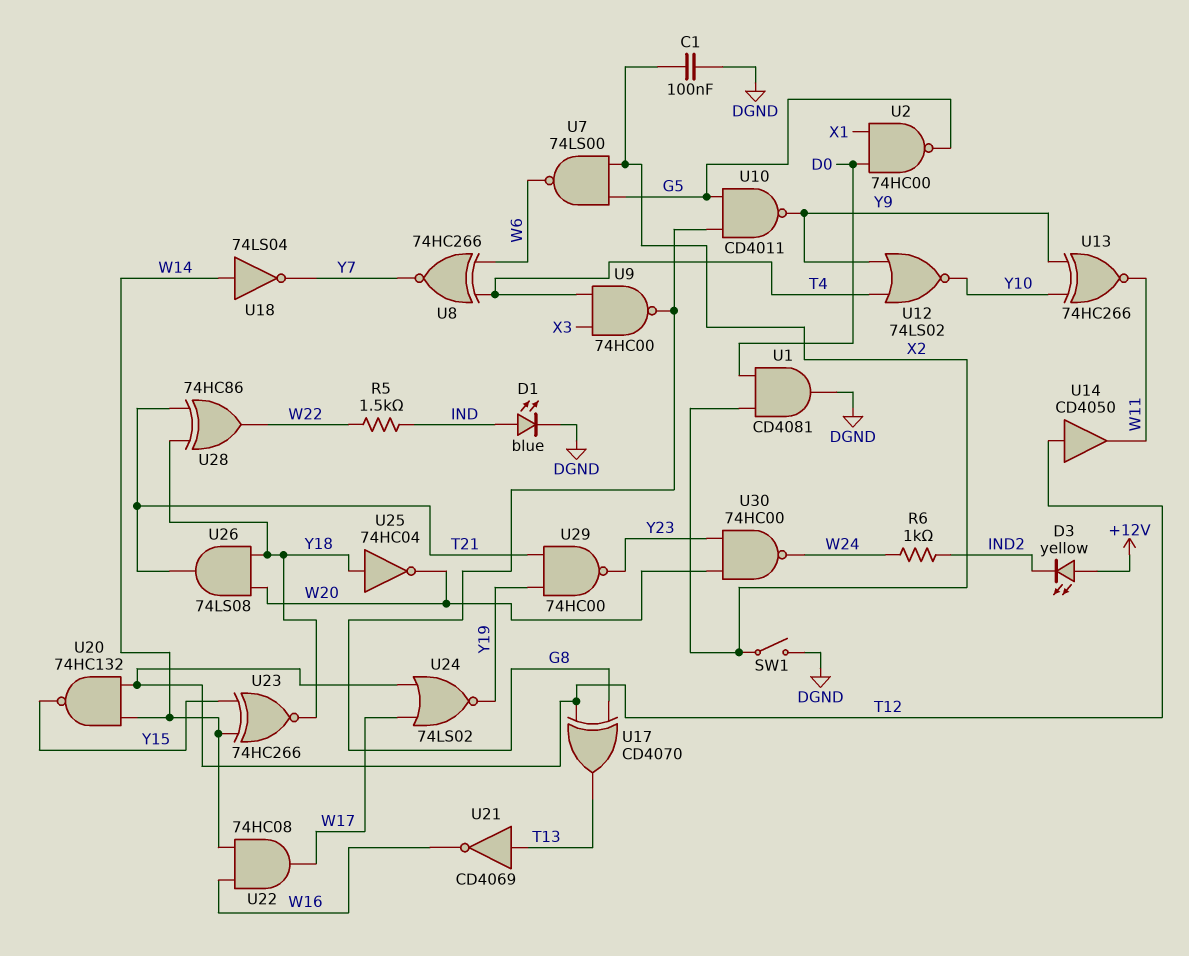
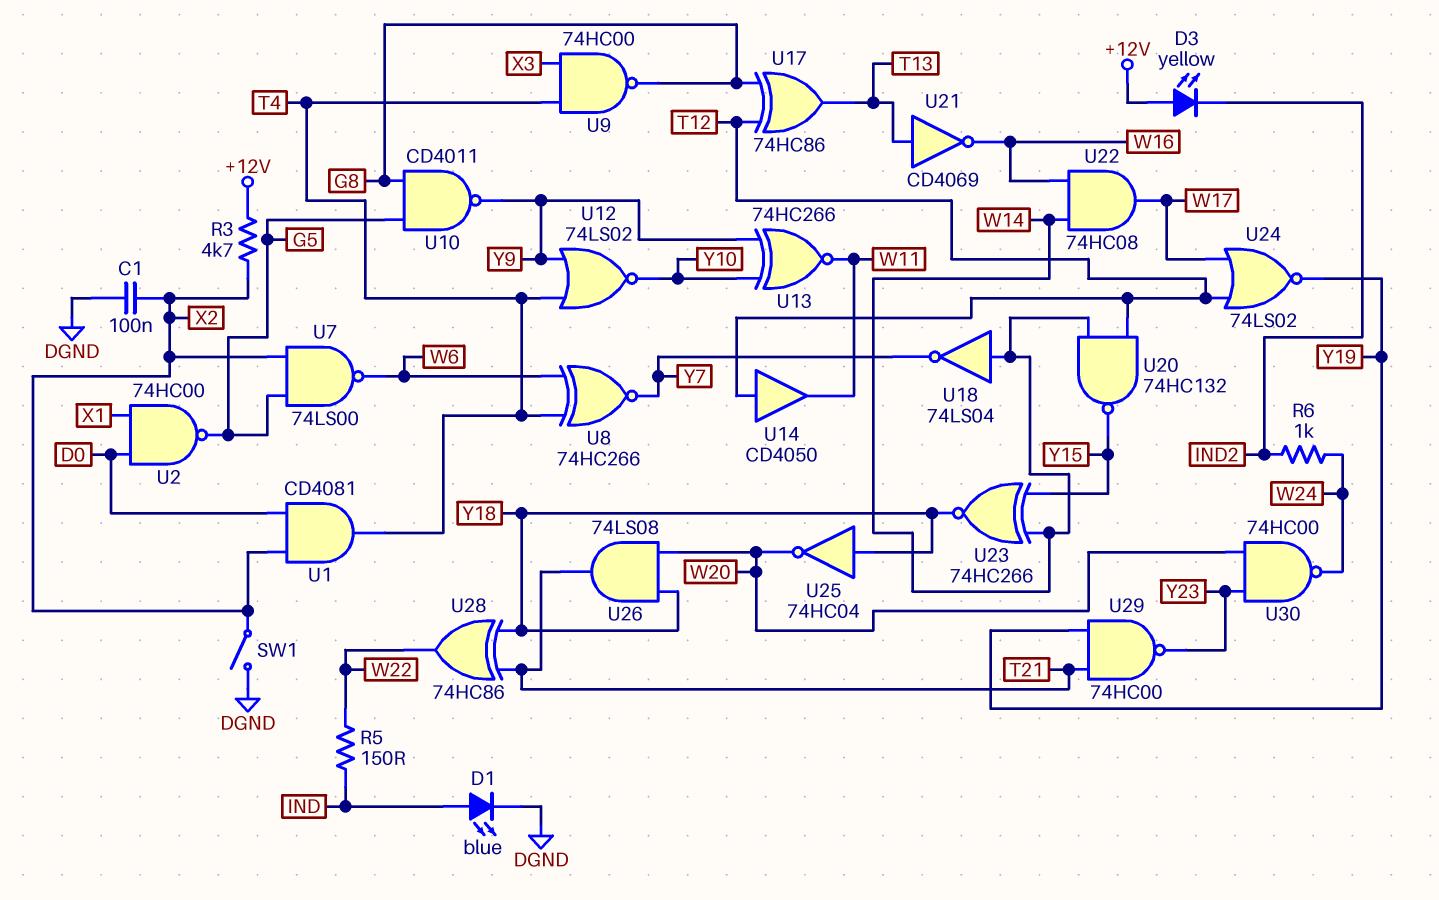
R3: none -> 4.7k (+12V, X2)
R5: 1.5k (IND, W22) -> 150 (IND, W22)
U1: AND CD4081 (in D0, in X2, out DGND) -> AND CD4081 (in D0, in X2, out T4)
U17: XOR CD4070 (in G8, in T12, out T13) -> XOR 74HC86 (in G8, in T12, out T13)

